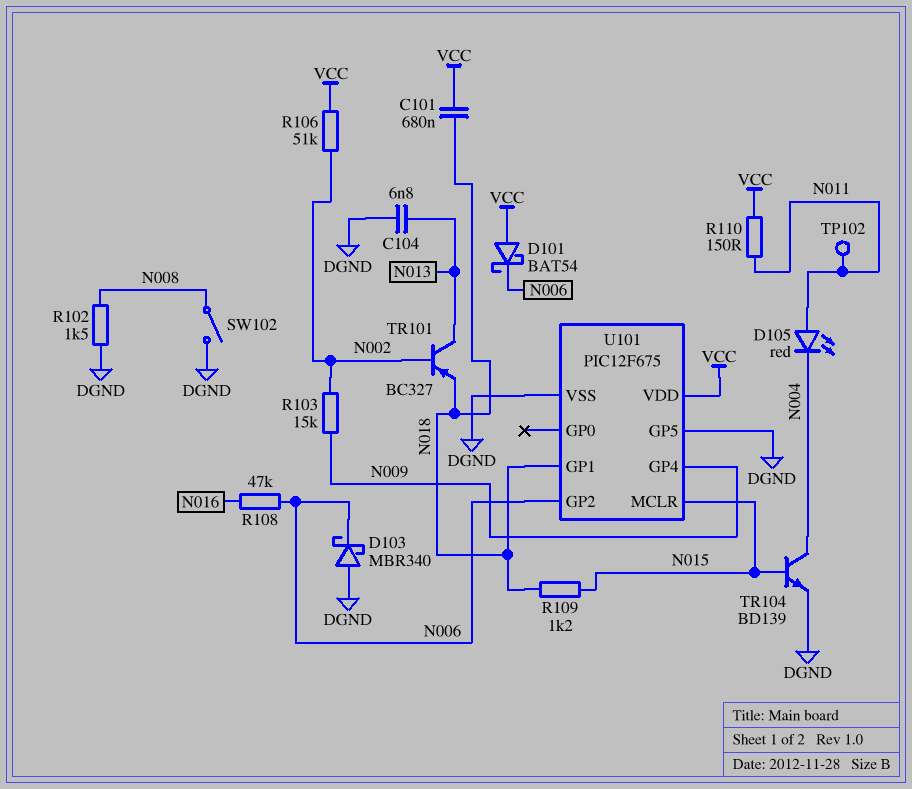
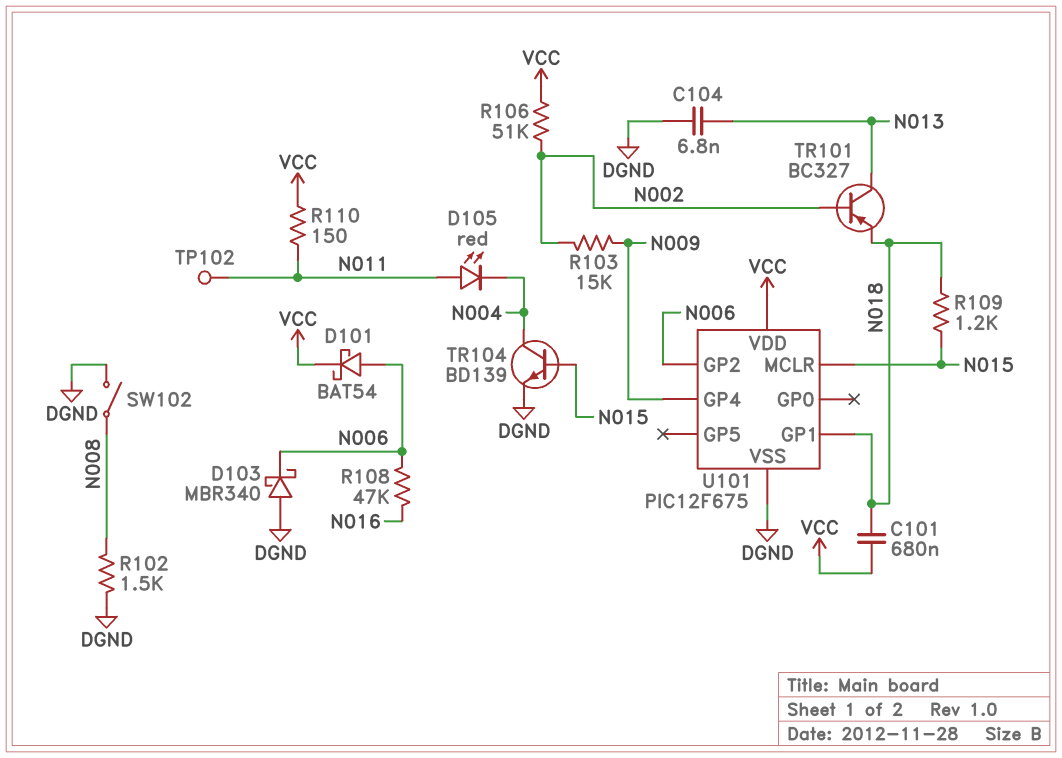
D101: schottky BAT54 (A VCC, K N006) -> schottky BAT54 (A N006, K VCC)
U101 pin GP5: DGND -> none

